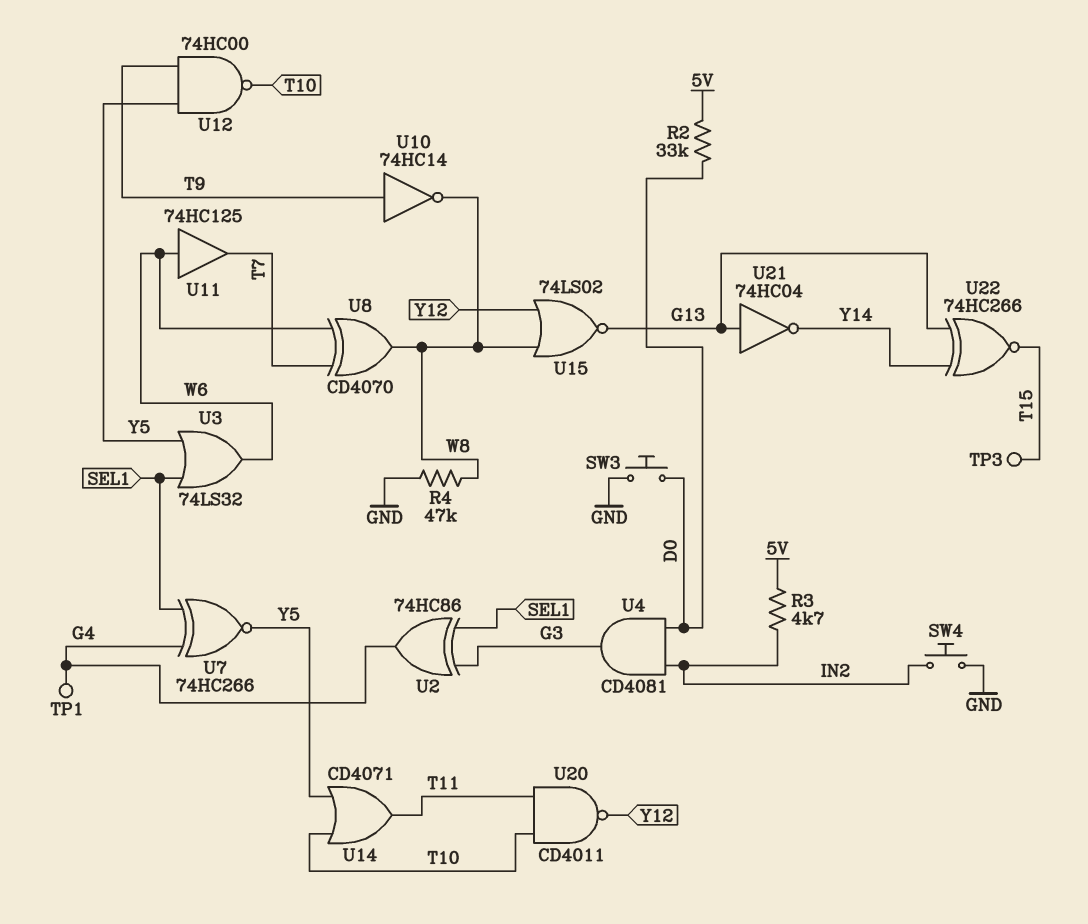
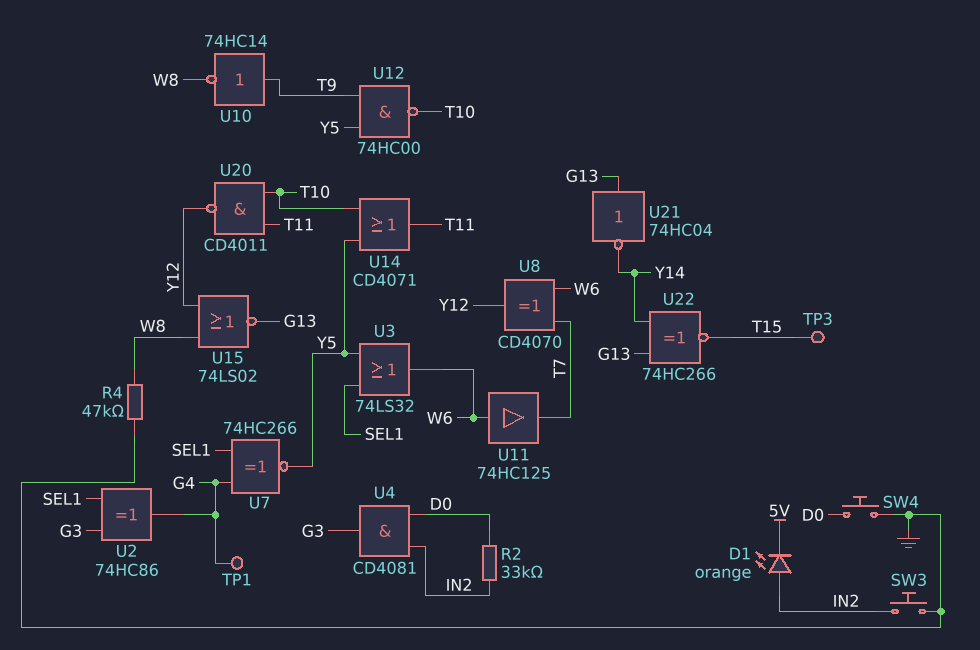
D1: none -> LED orange (A IN2, K 5V)
R2: 33k (5V, D0) -> 33k (D0, IN2)
R3: 4.7k (5V, IN2) -> none
SW3: button (D0, GND) -> button (GND, IN2)
SW4: button (GND, IN2) -> button (D0, GND)
U8: XOR CD4070 (in T7, in W6, out W8) -> XOR CD4070 (in T7, in W6, out Y12)

